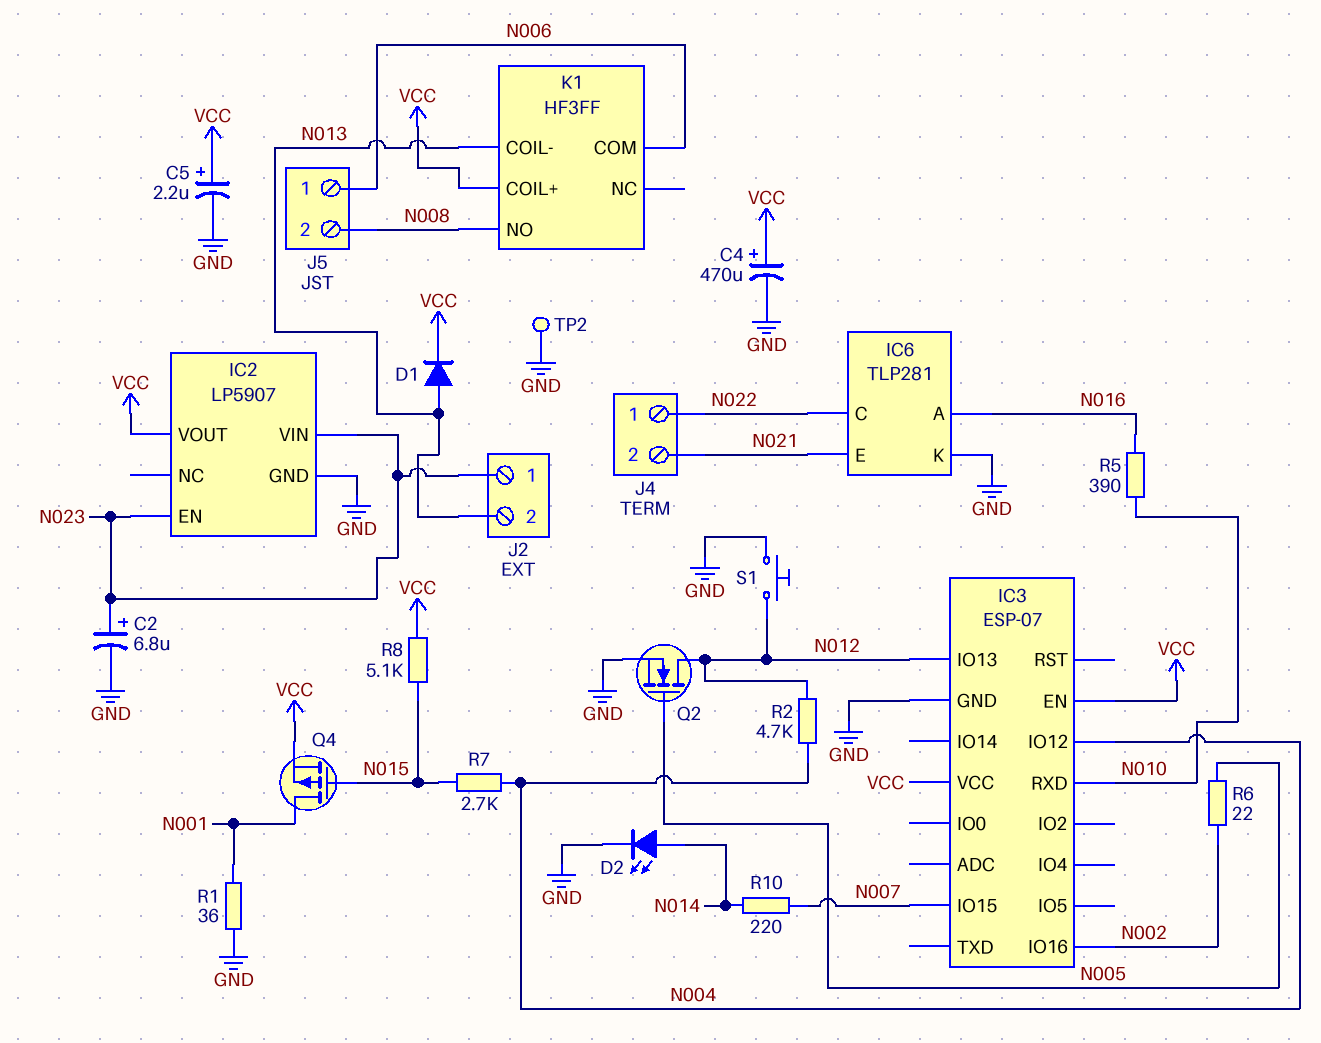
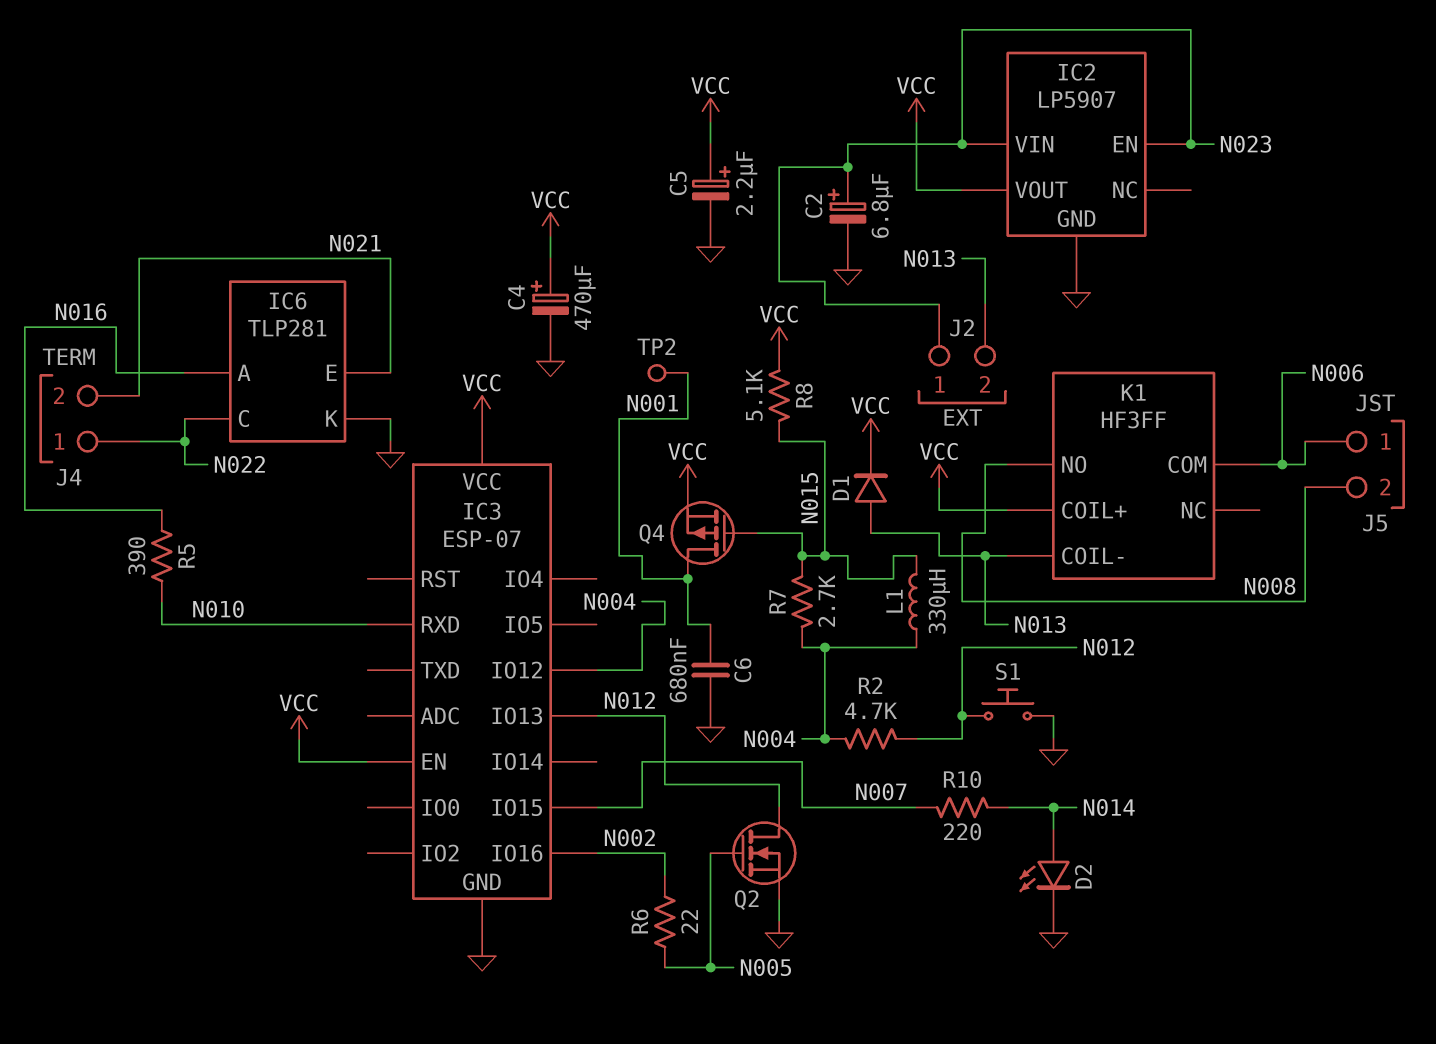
C6: none -> 680nF (GND, N001)
L1: none -> 330uH (N004, N015)
R1: 36 (GND, N001) -> none
TP2: test point (GND) -> test point (N001)

